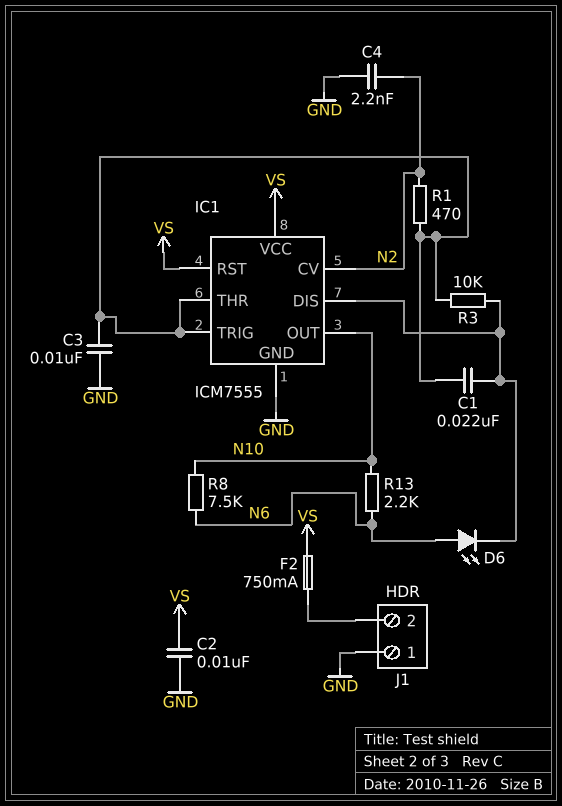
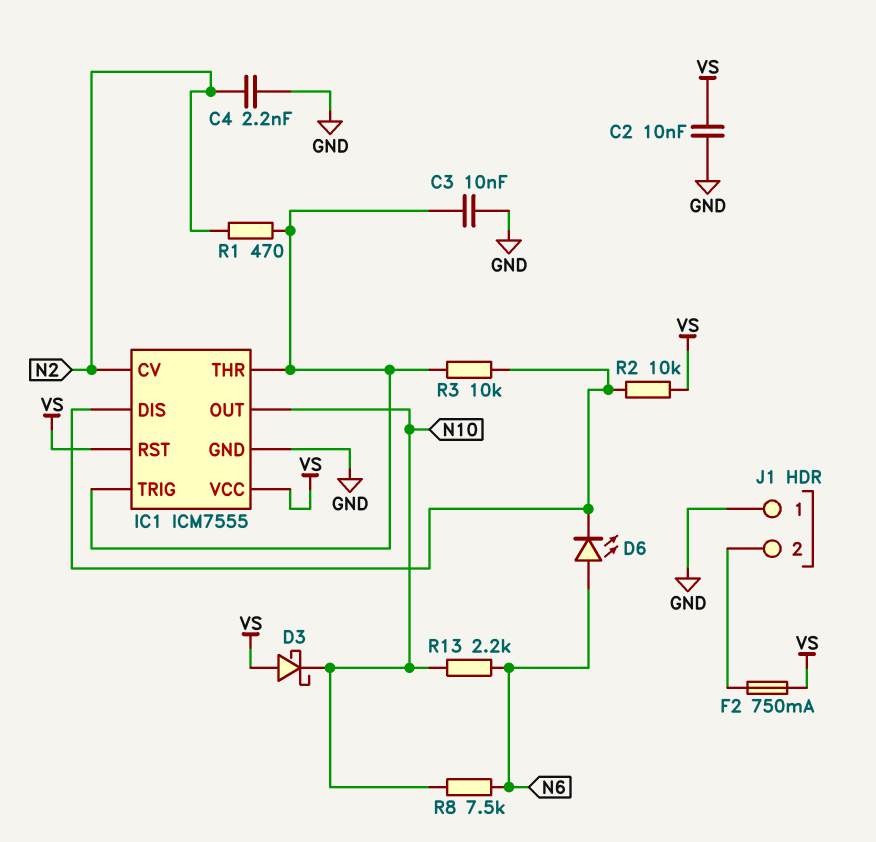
C1: 22nF (IC1/DIS, IC1/THR) -> none
D3: none -> schottky (A VS, K N10)
R2: none -> 10k (IC1/DIS, VS)

